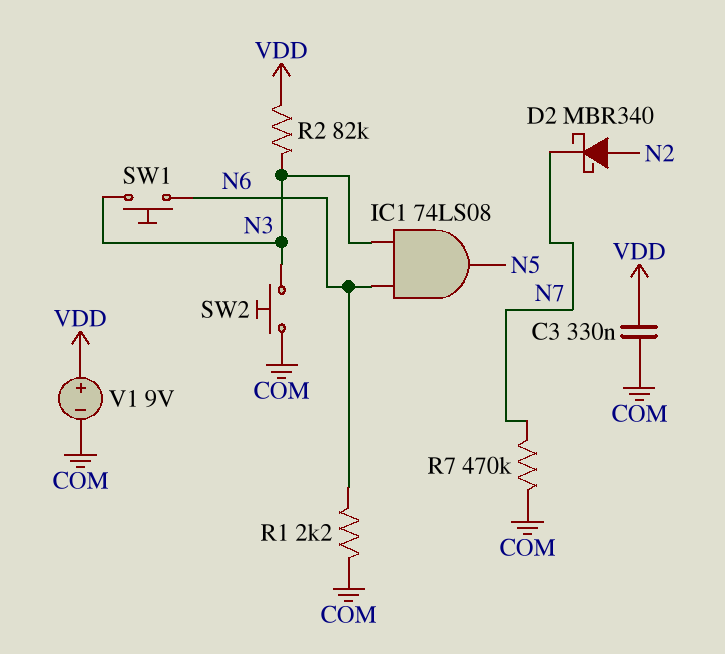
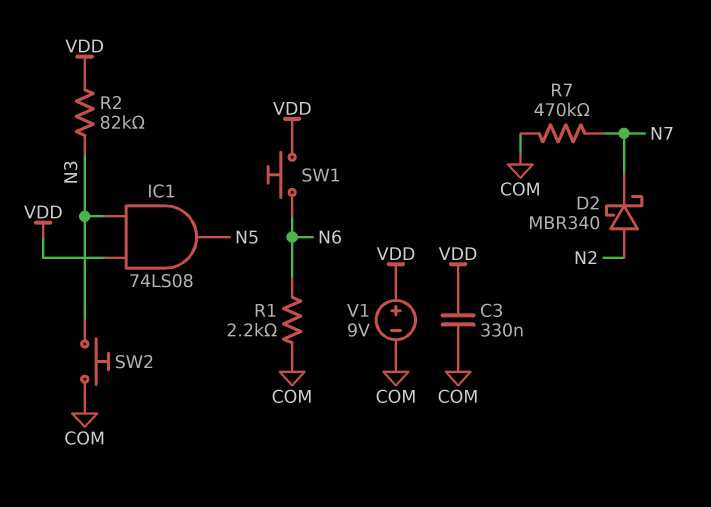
IC1: AND 74LS08 (in N3, in N6, out N5) -> AND 74LS08 (in N3, in VDD, out N5)
SW1: button (N3, N6) -> button (N6, VDD)

